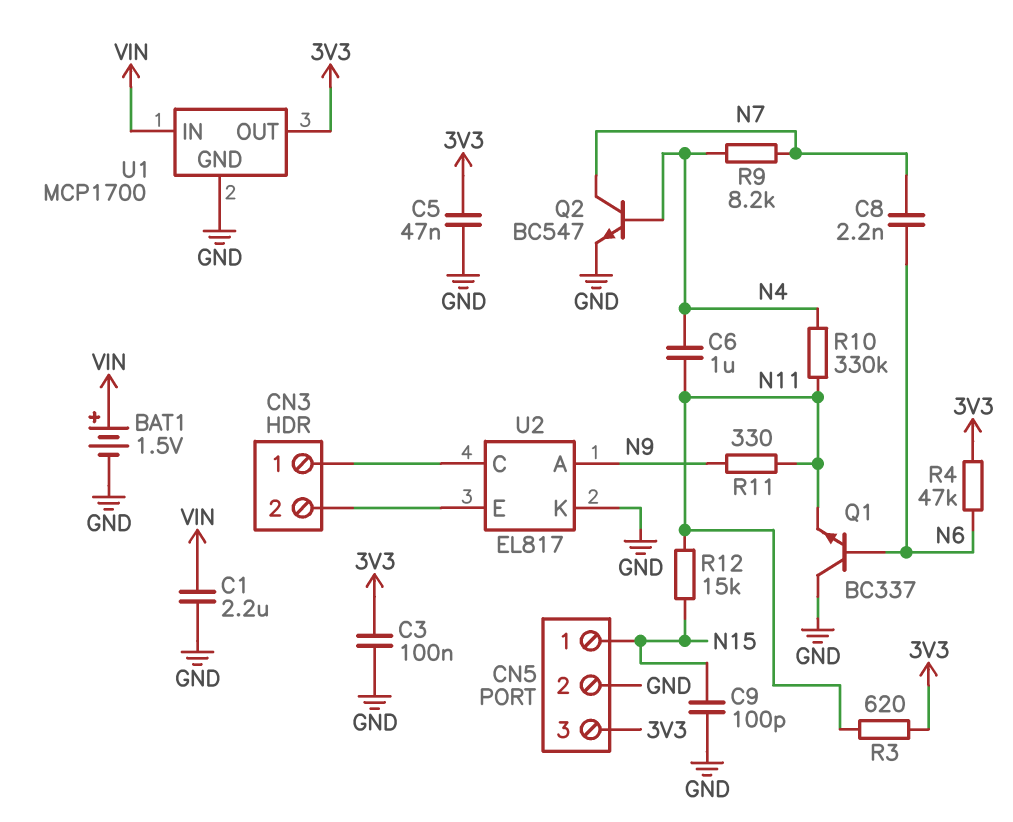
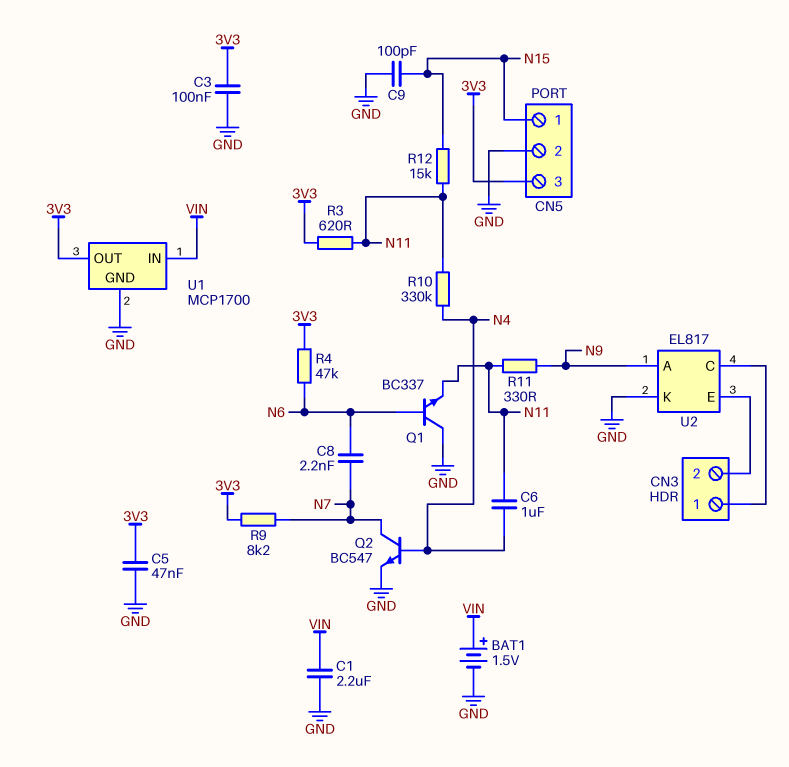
R9: 8.2k (N4, N7) -> 8.2k (3V3, N7)

